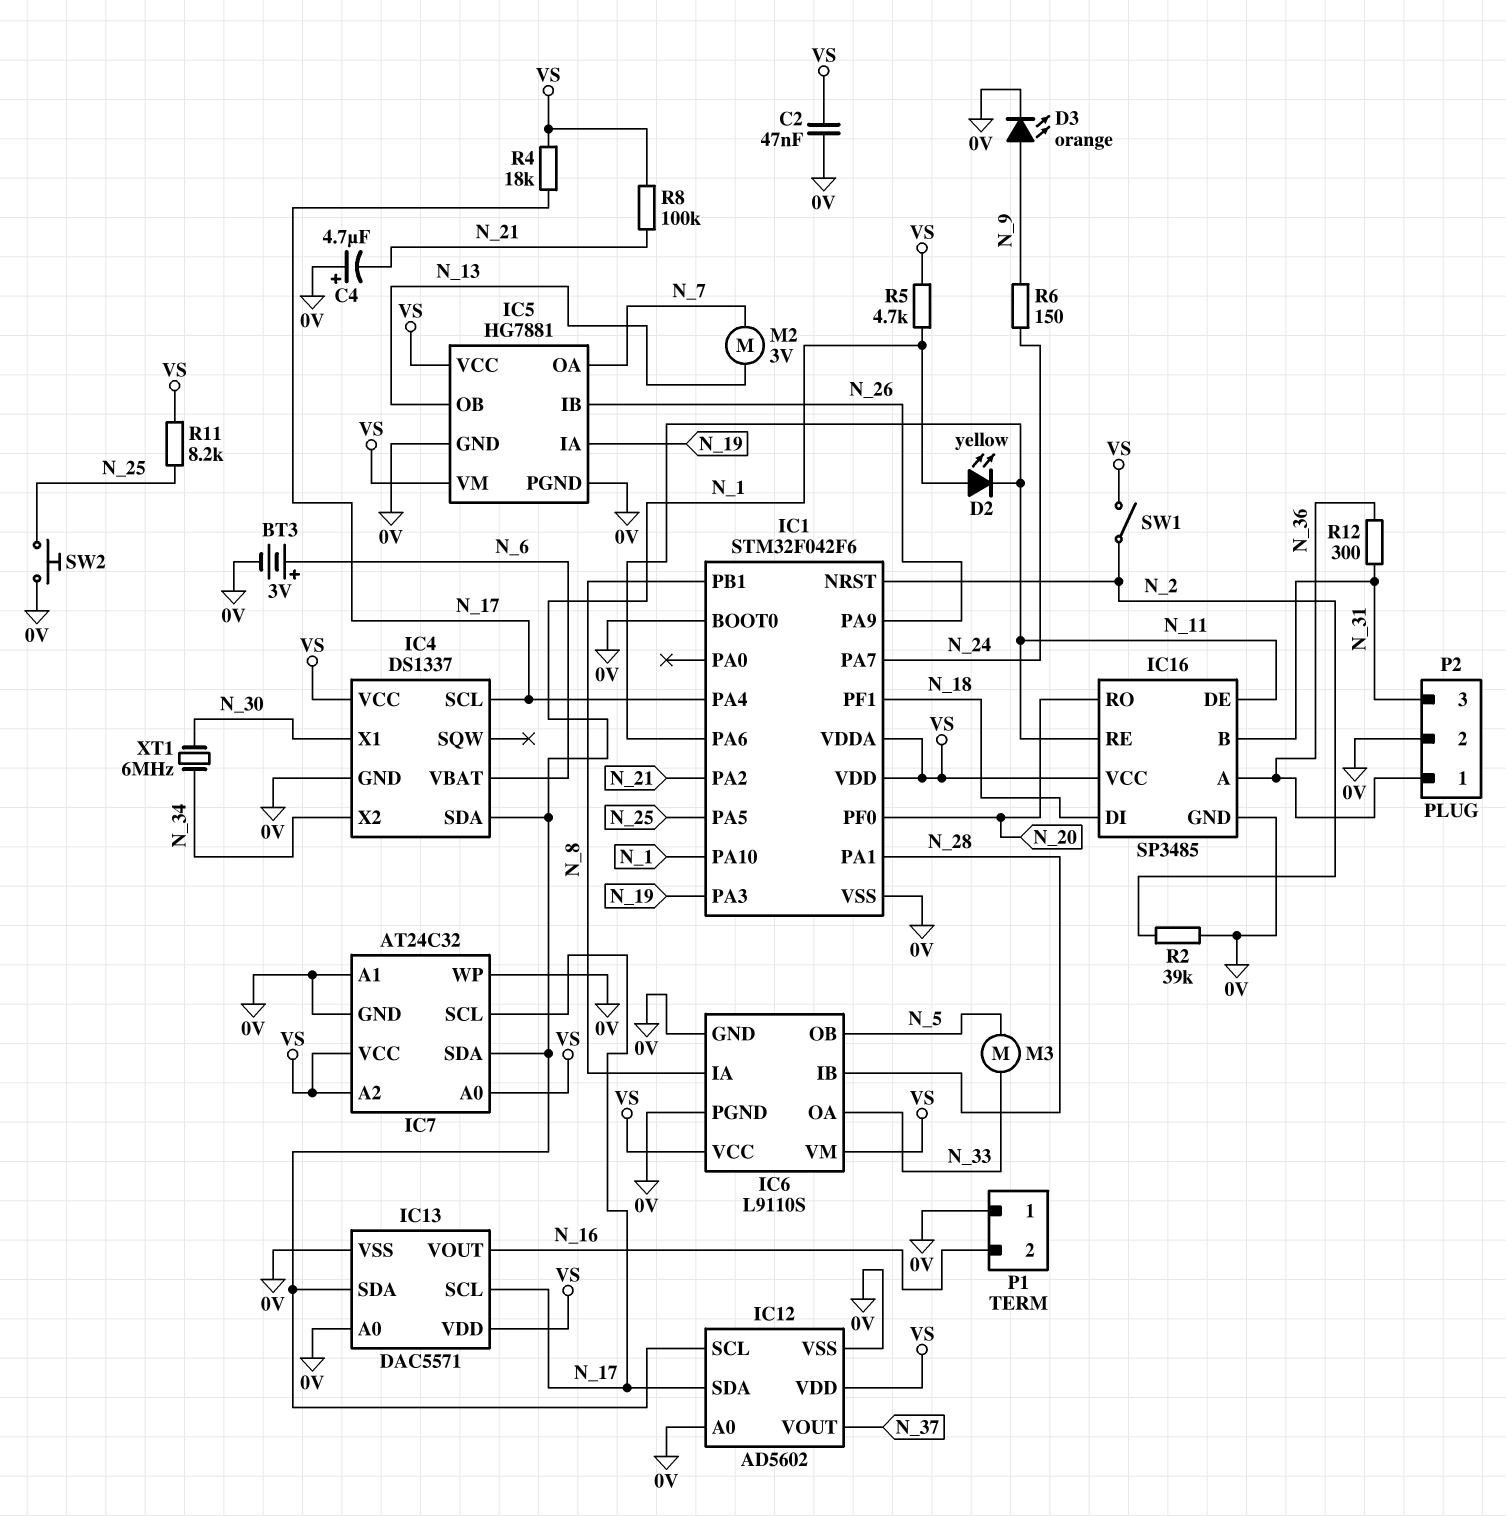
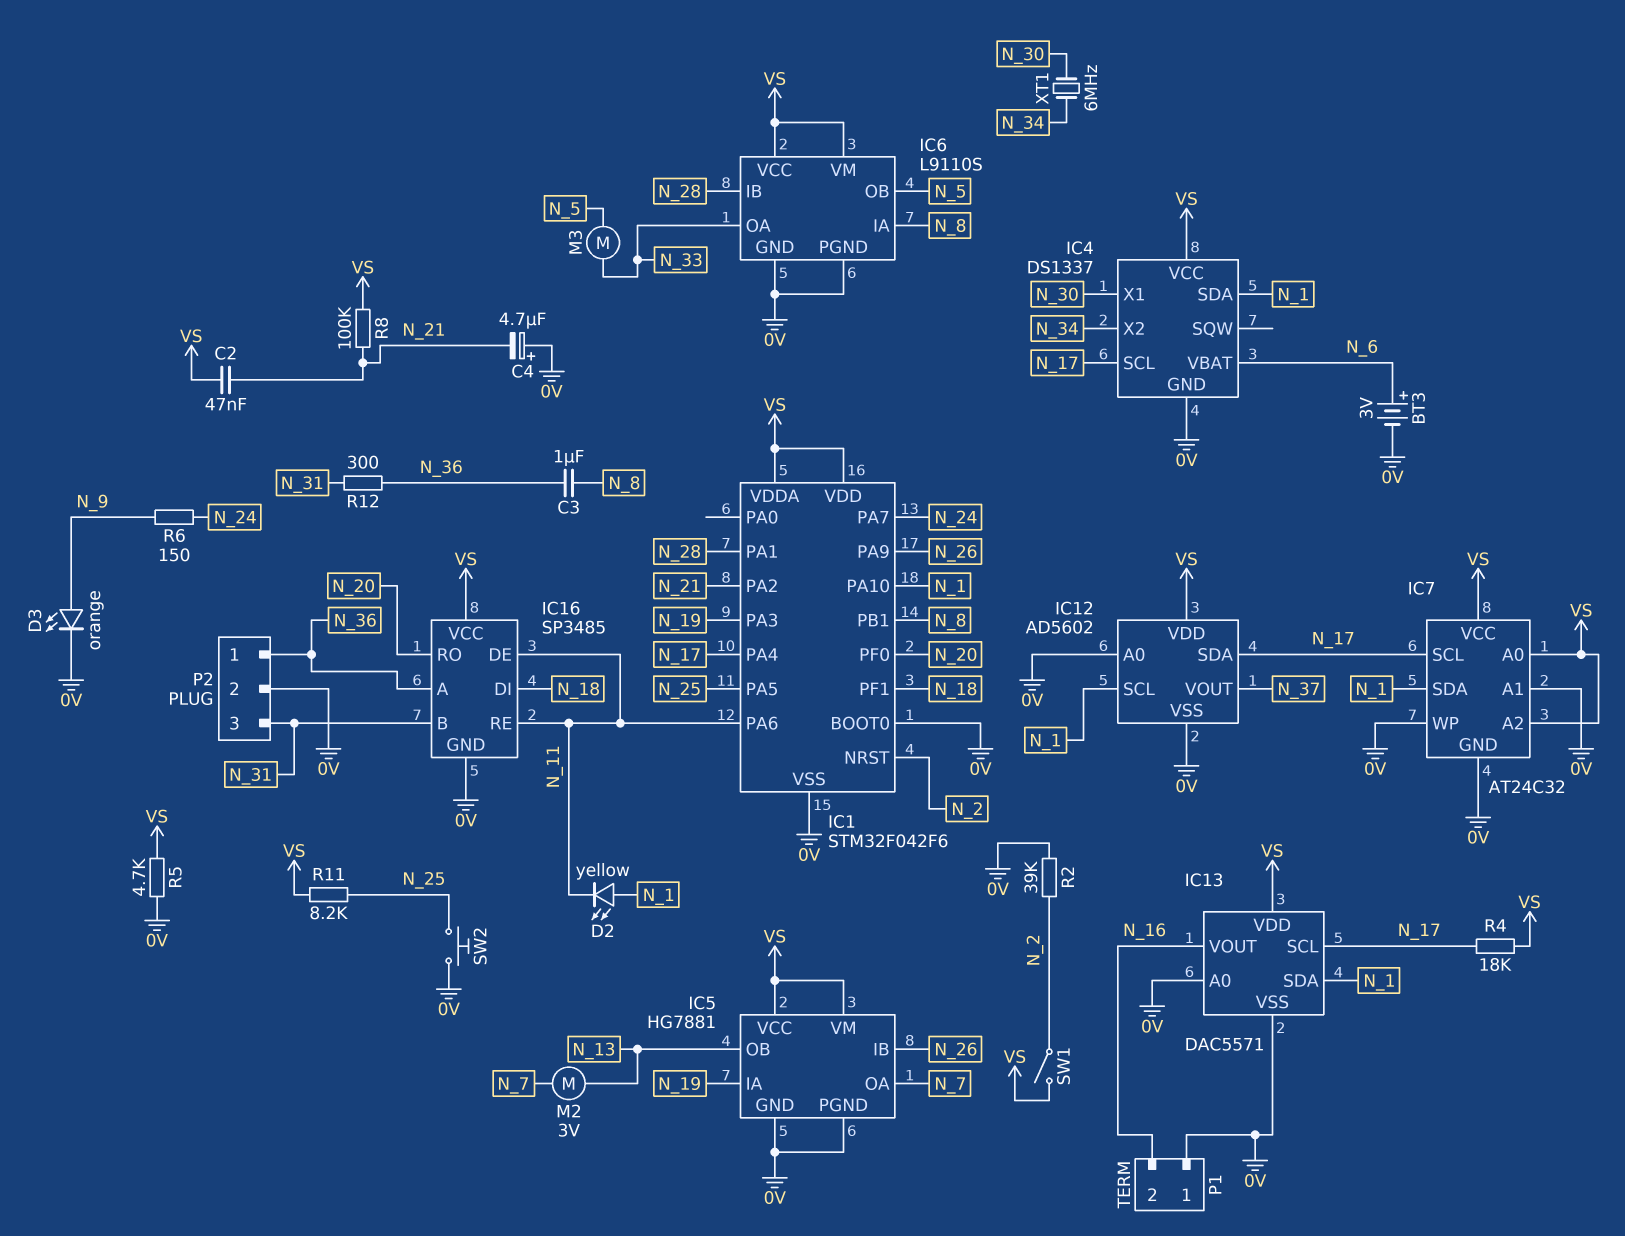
C2: 47nF (0V, VS) -> 47nF (N_21, VS)
C3: none -> 1uF (N_8, N_36)
R5: 4.7k (N_1, VS) -> 4.7k (0V, VS)

